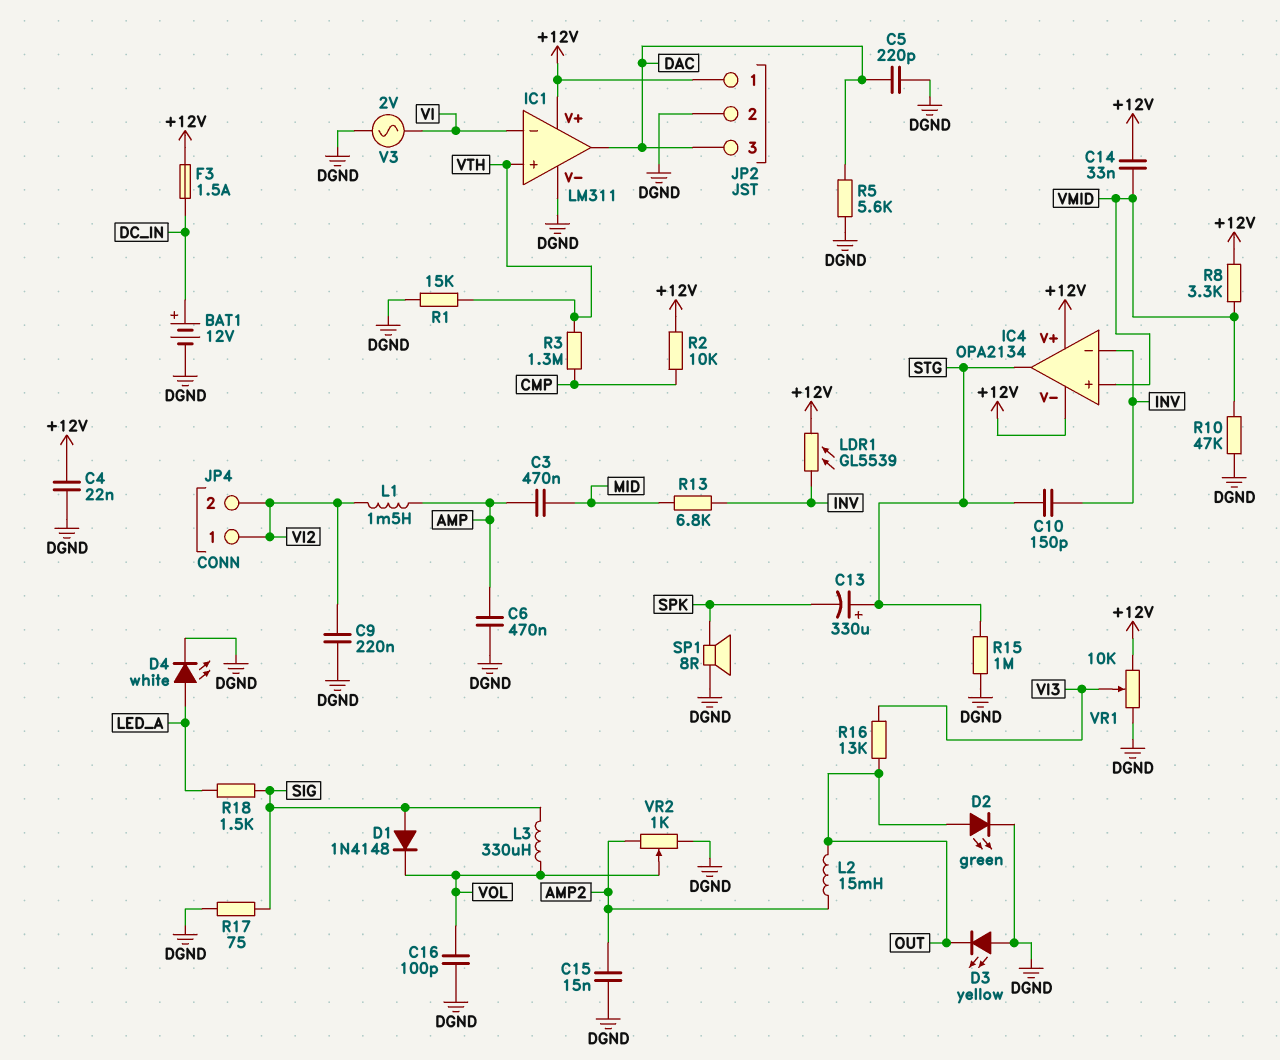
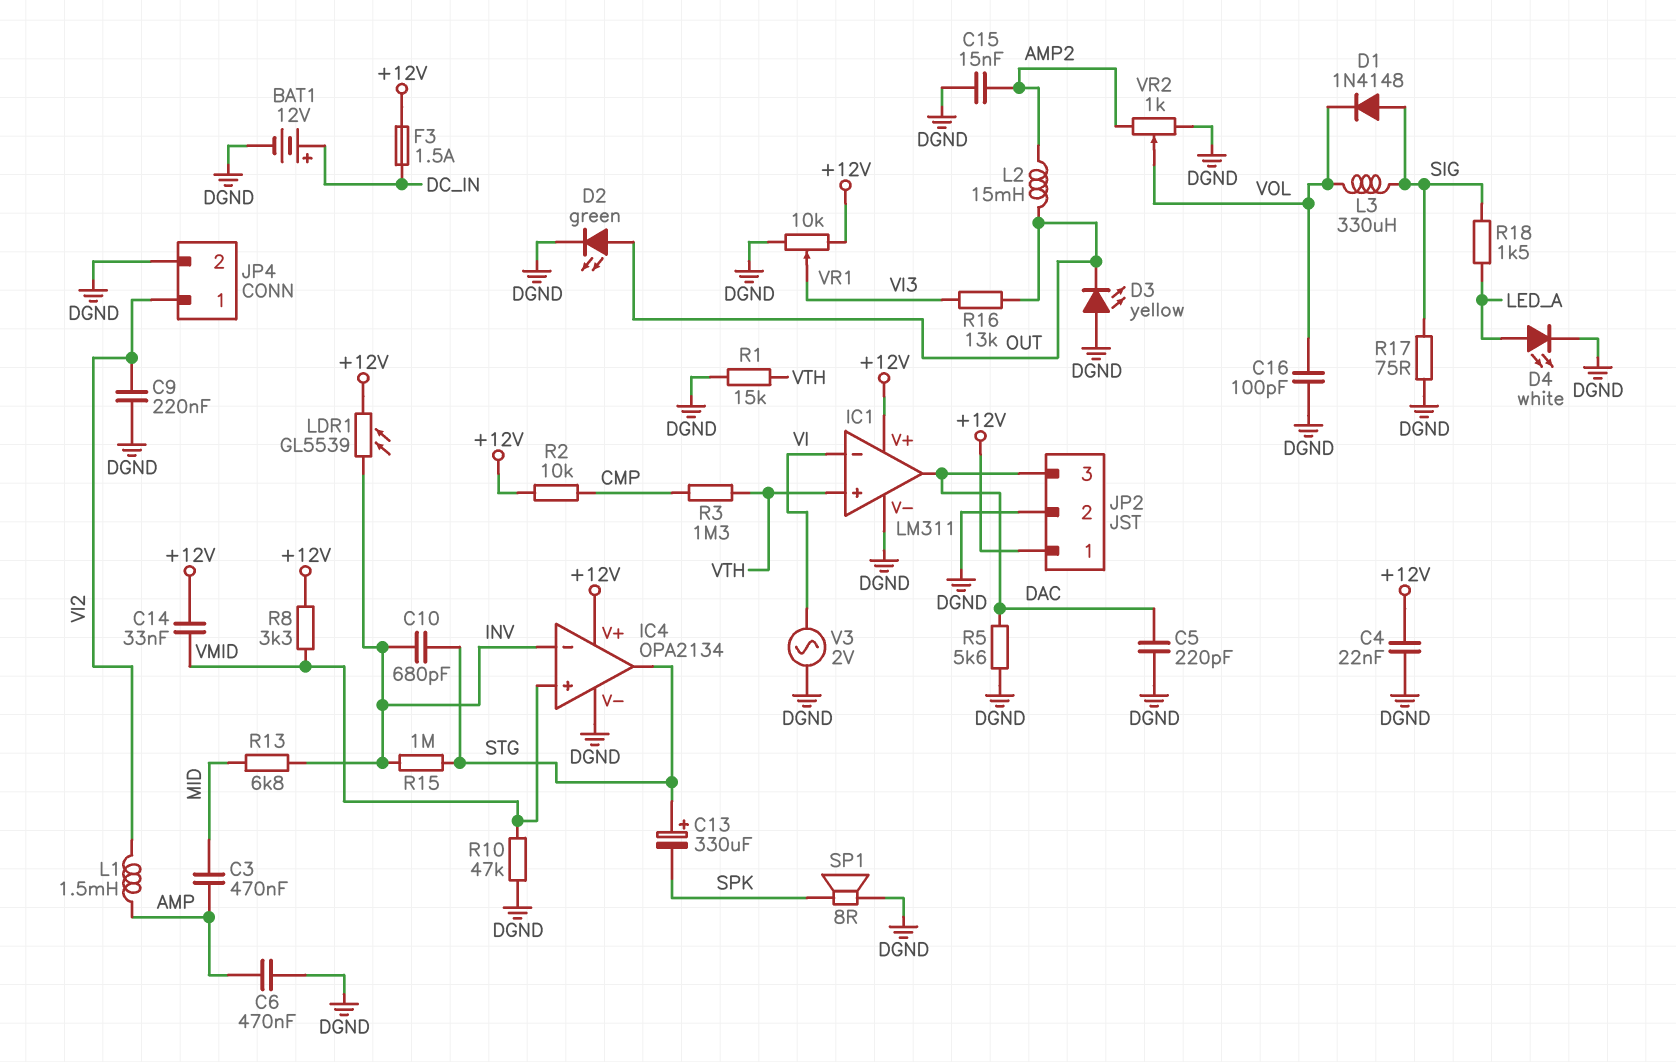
C10: 150pF (INV, STG) -> 680pF (INV, STG)
IC4 pin V-: +12V -> DGND
JP4 pin 2: VI2 -> DGND
R15: 1M (DGND, STG) -> 1M (INV, STG)

